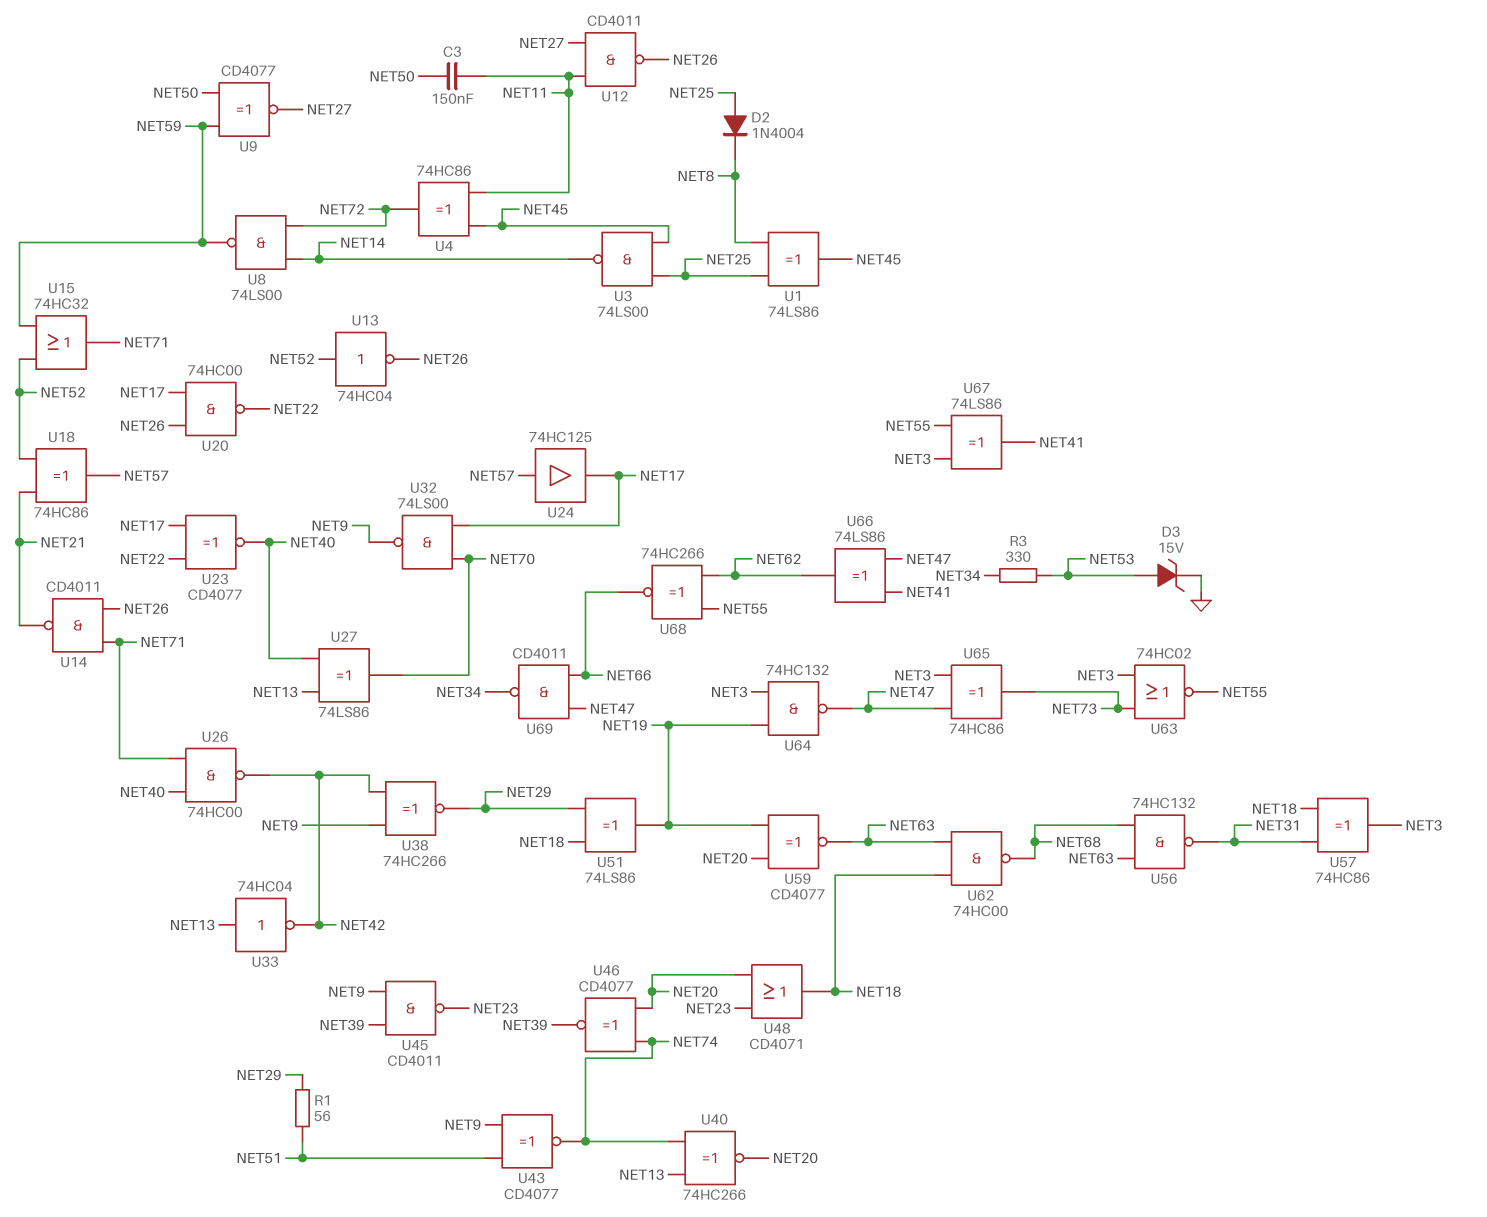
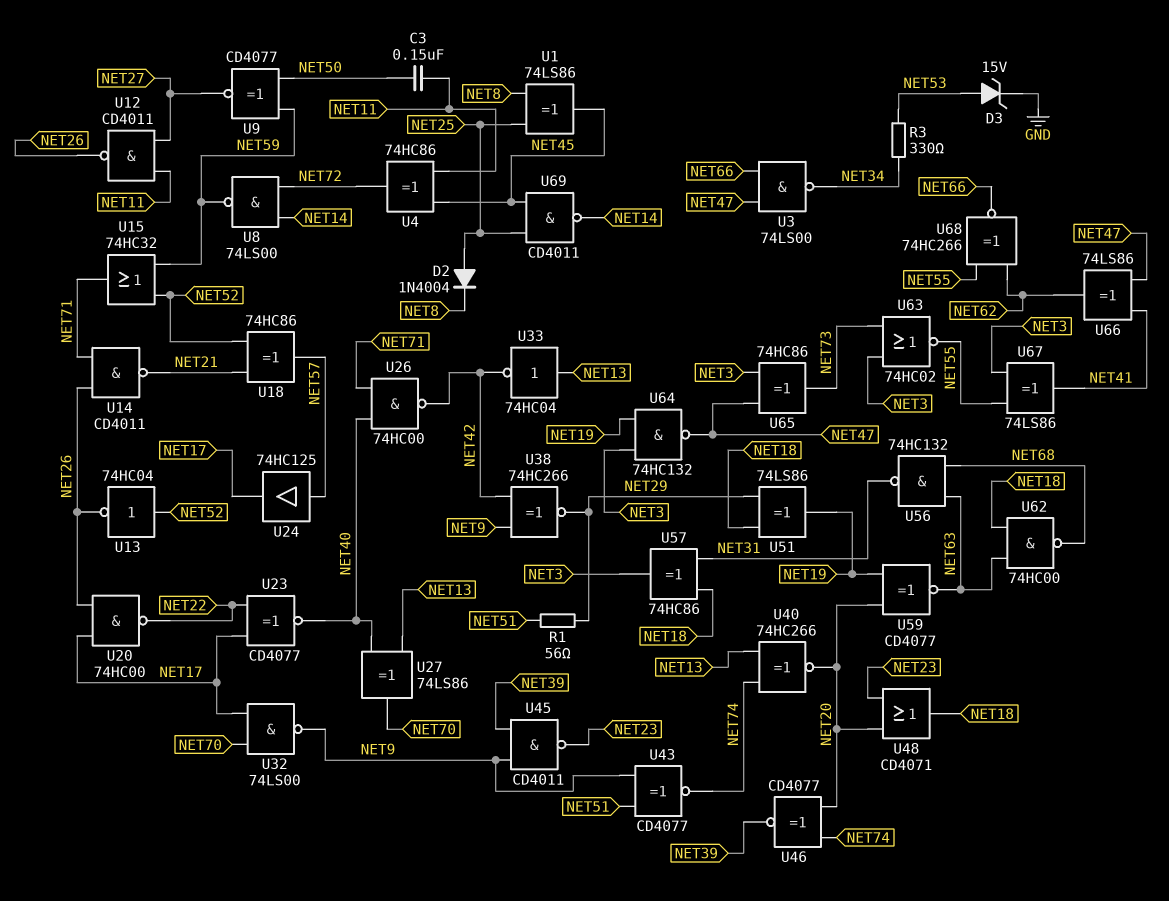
U3: NAND 74LS00 (in NET25, in NET45, out NET14) -> NAND 74LS00 (in NET47, in NET66, out NET34)
U69: NAND CD4011 (in NET47, in NET66, out NET34) -> NAND CD4011 (in NET25, in NET45, out NET14)

